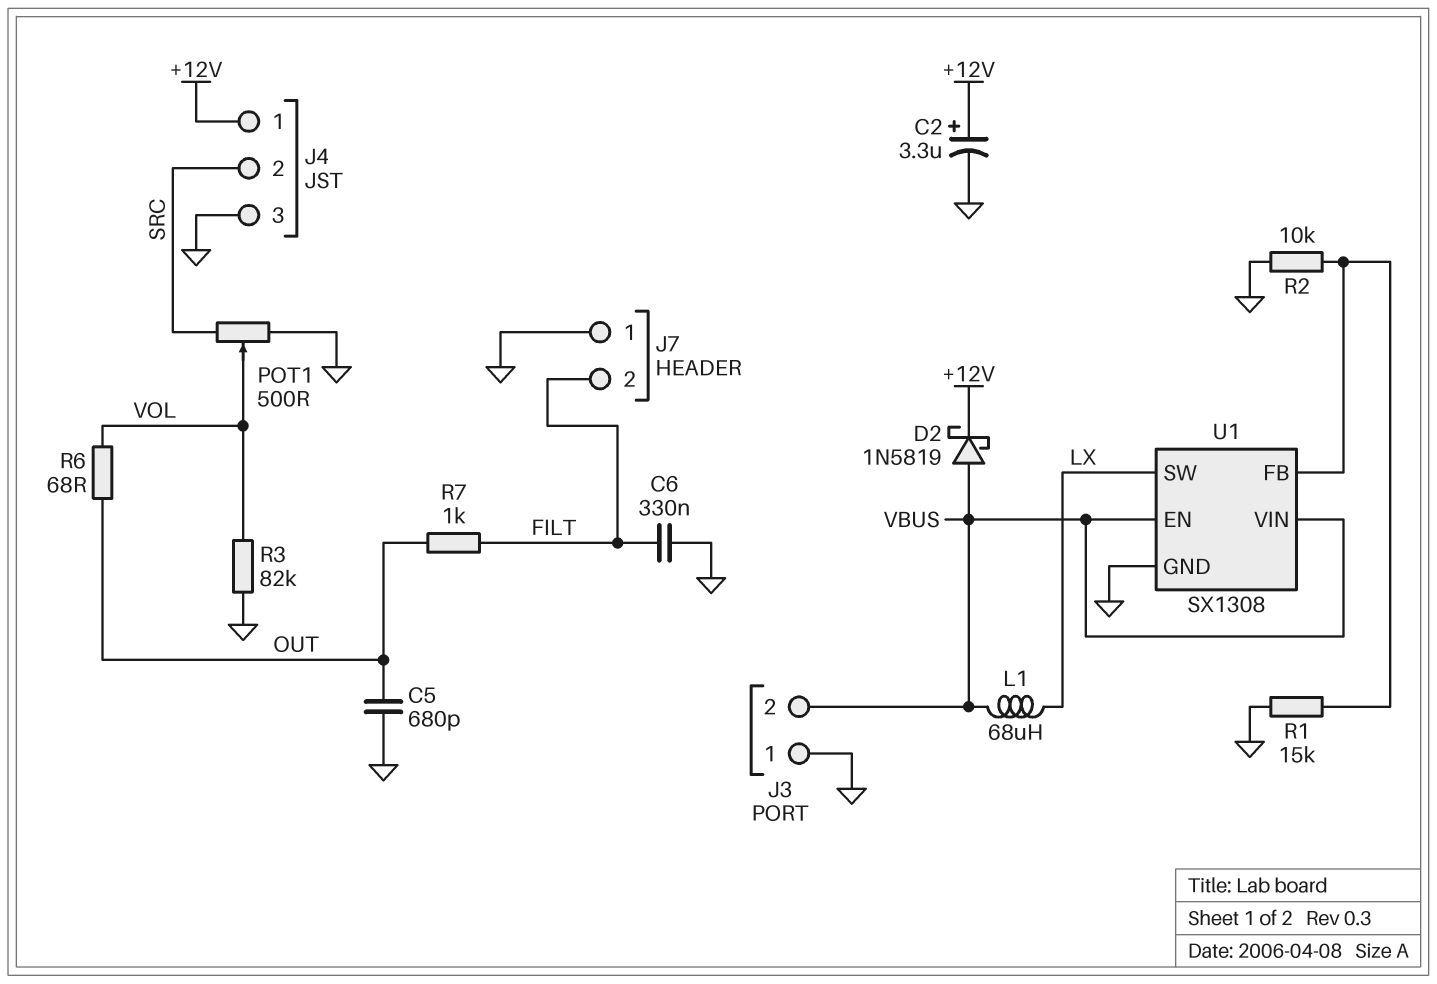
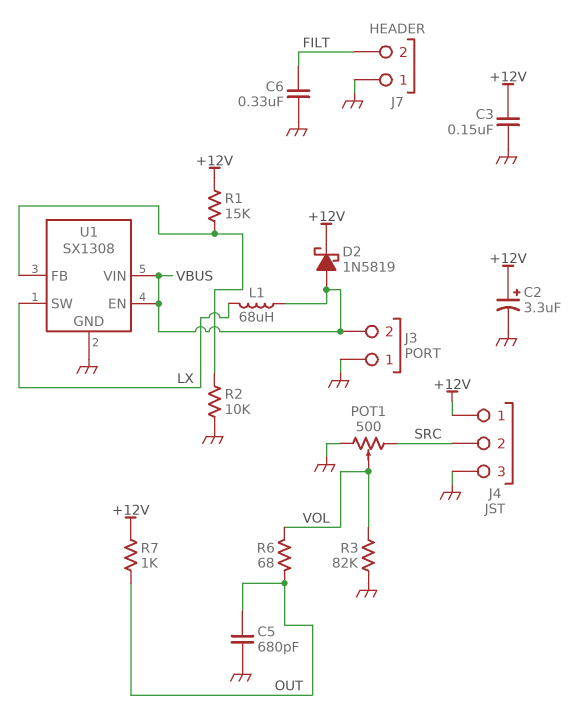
C3: none -> 150nF (+12V, GND)
R1: 15k (GND, U1/FB) -> 15k (+12V, U1/FB)
R7: 1k (FILT, OUT) -> 1k (+12V, OUT)

